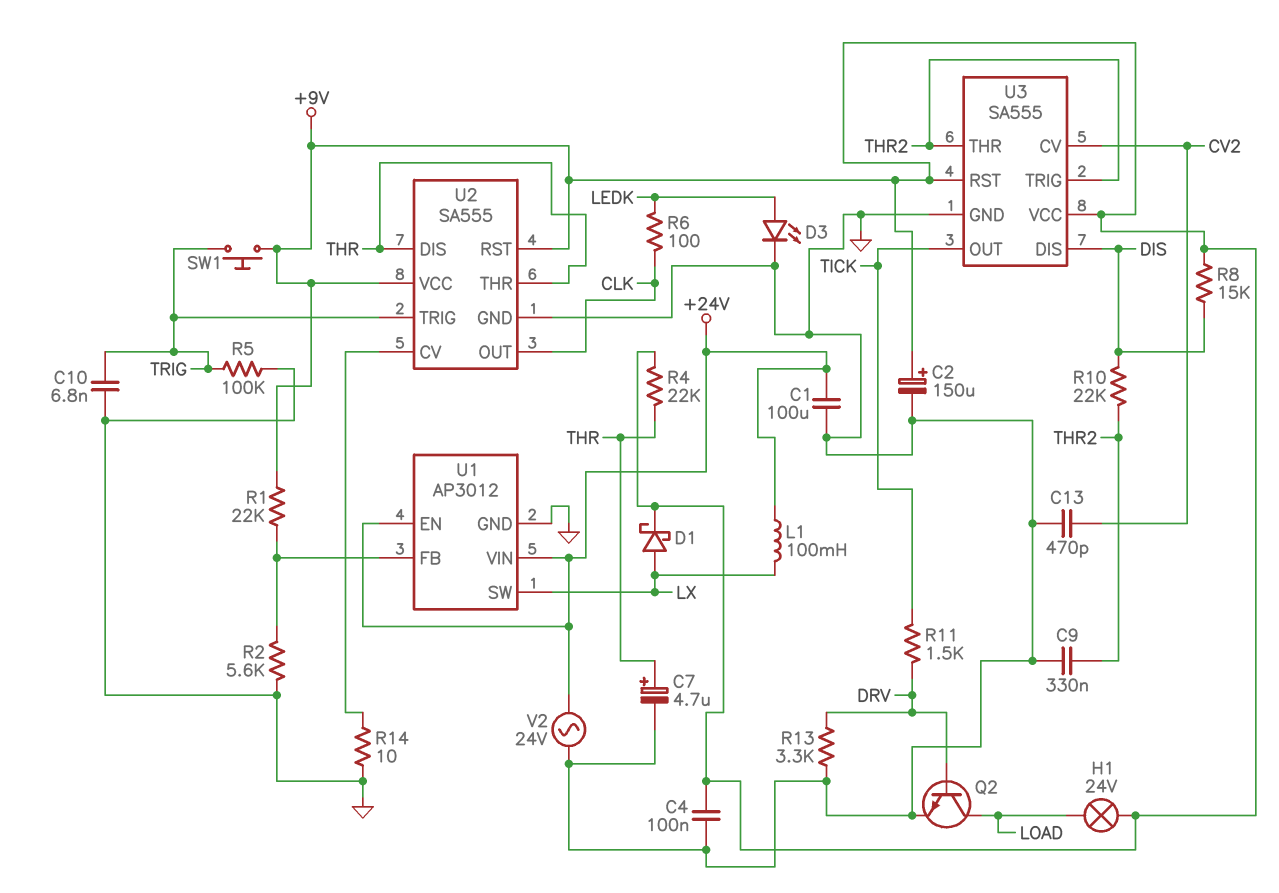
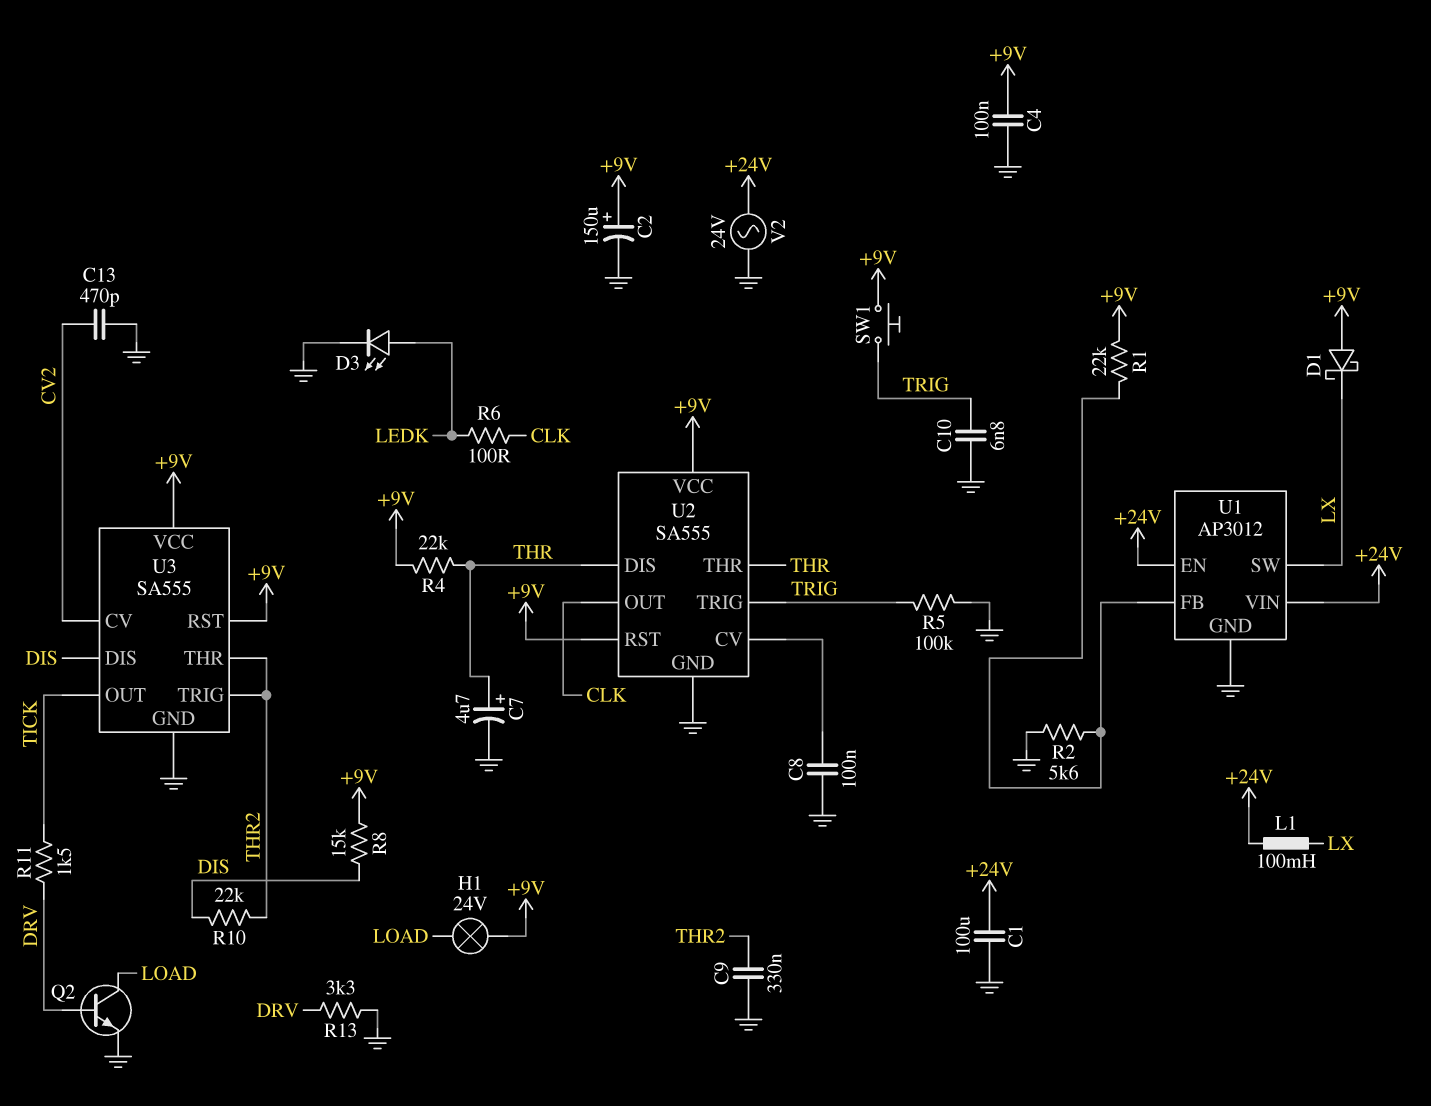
C8: none -> 100nF (GND, U2/CV)
D1: schottky (A LX, K +9V) -> schottky (A +9V, K LX)
R14: 10 (GND, U2/CV) -> none

